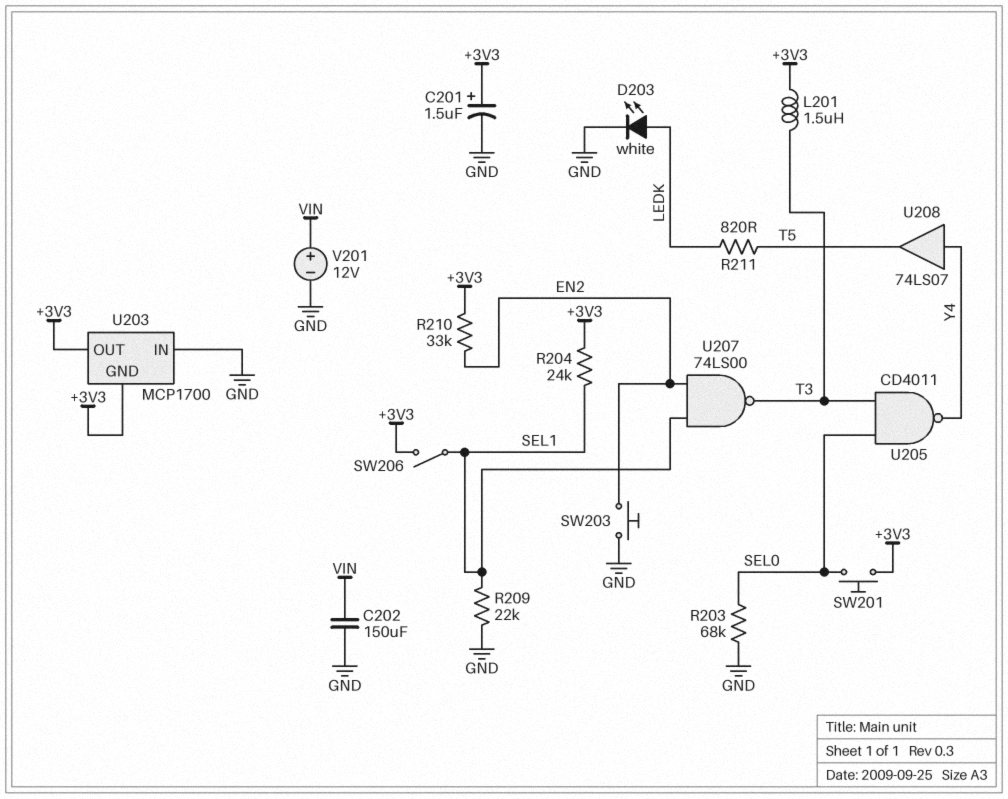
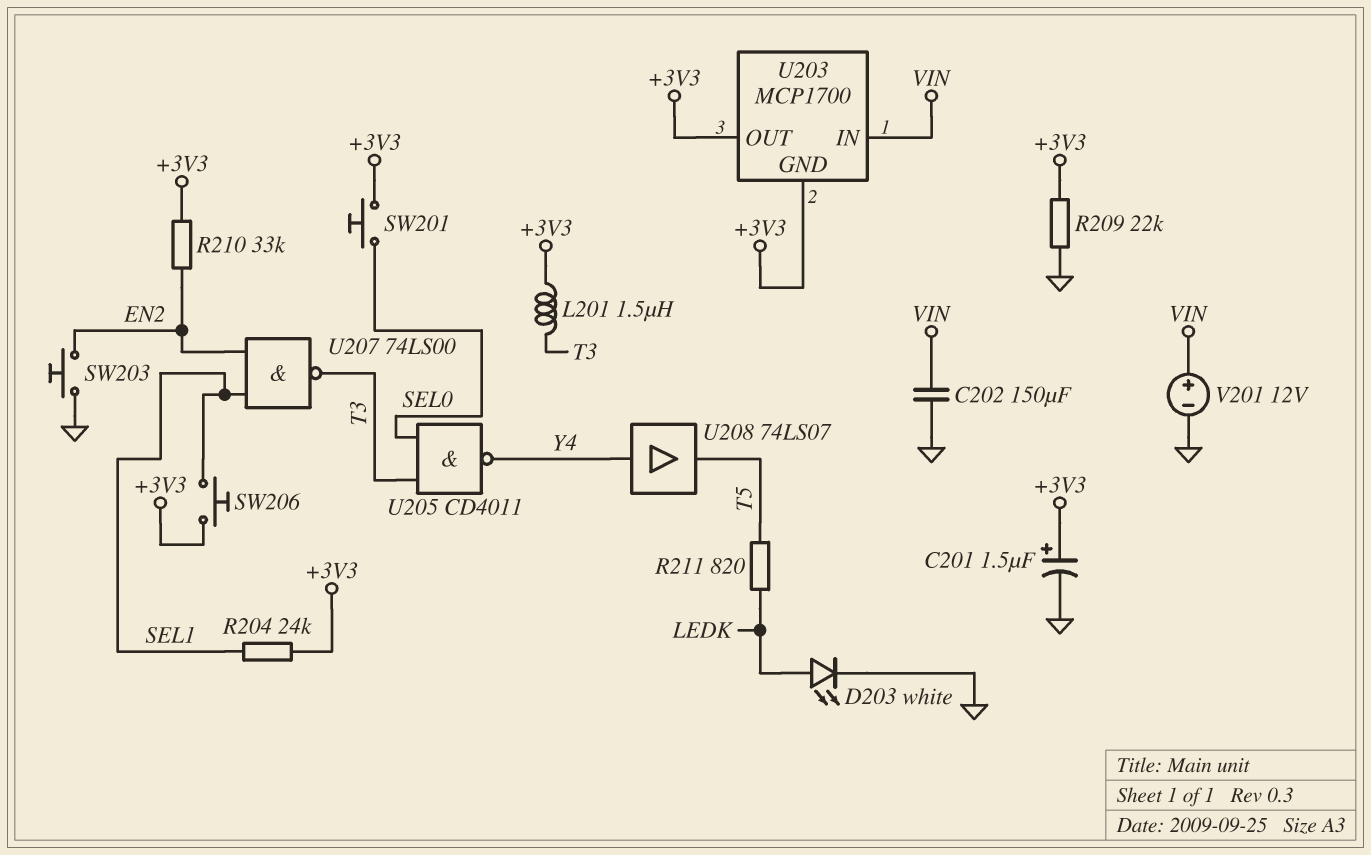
R203: 68k (GND, SEL0) -> none
R209: 22k (GND, SEL1) -> 22k (+3V3, GND)
SW206: switch (+3V3, SEL1) -> button (+3V3, SEL1)
U203 pin IN: GND -> VIN

